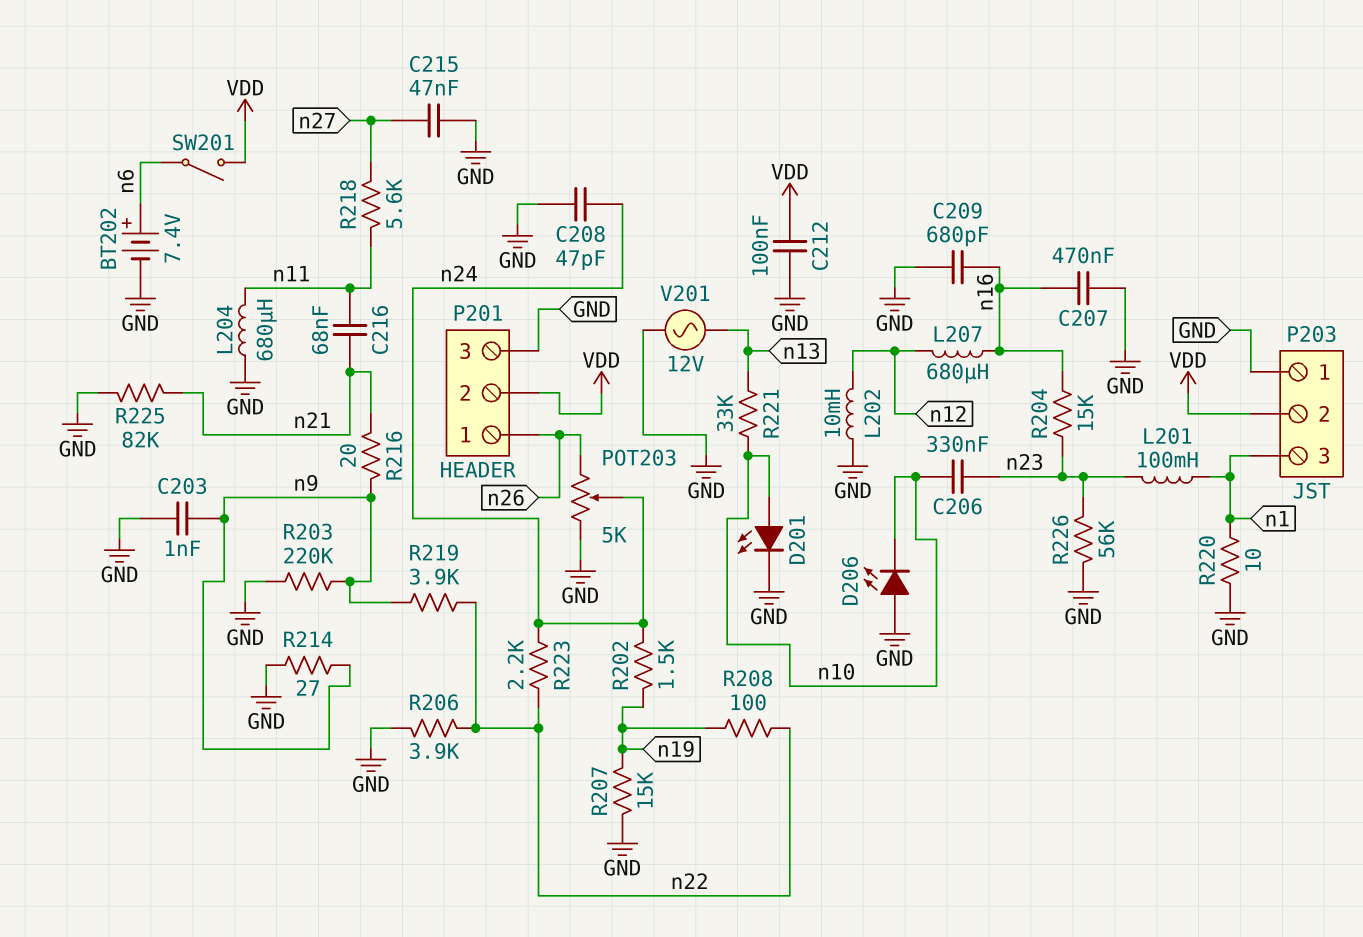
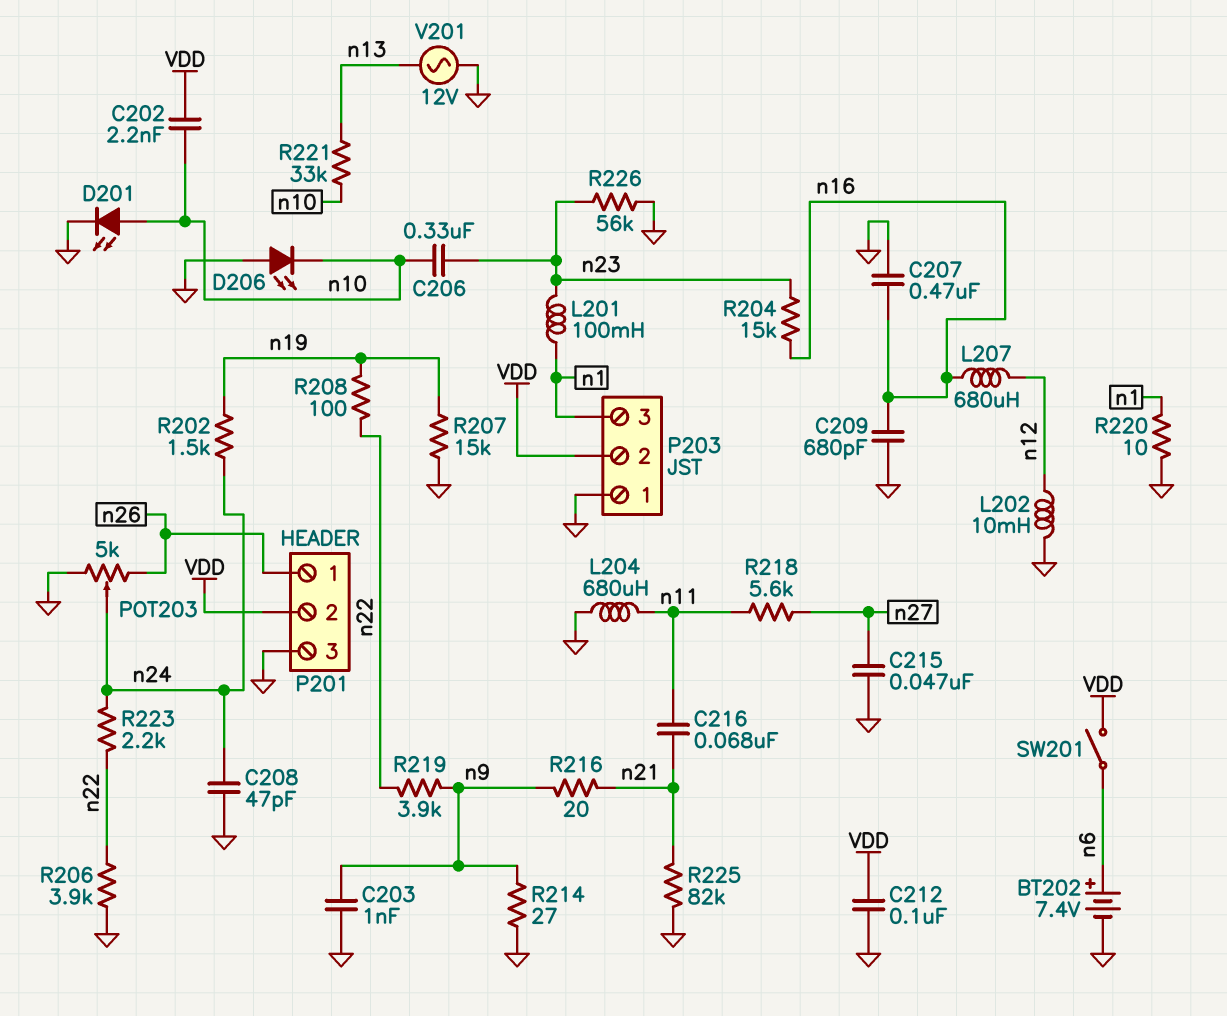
C202: none -> 2.2nF (VDD, n10)
R203: 220k (GND, n9) -> none

